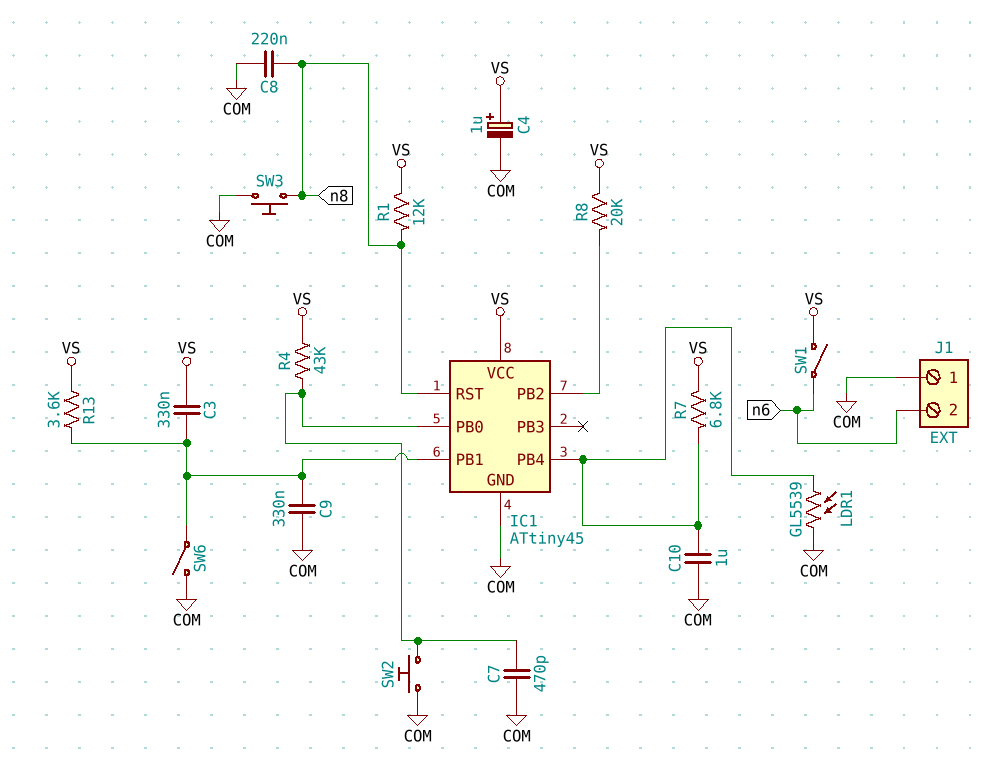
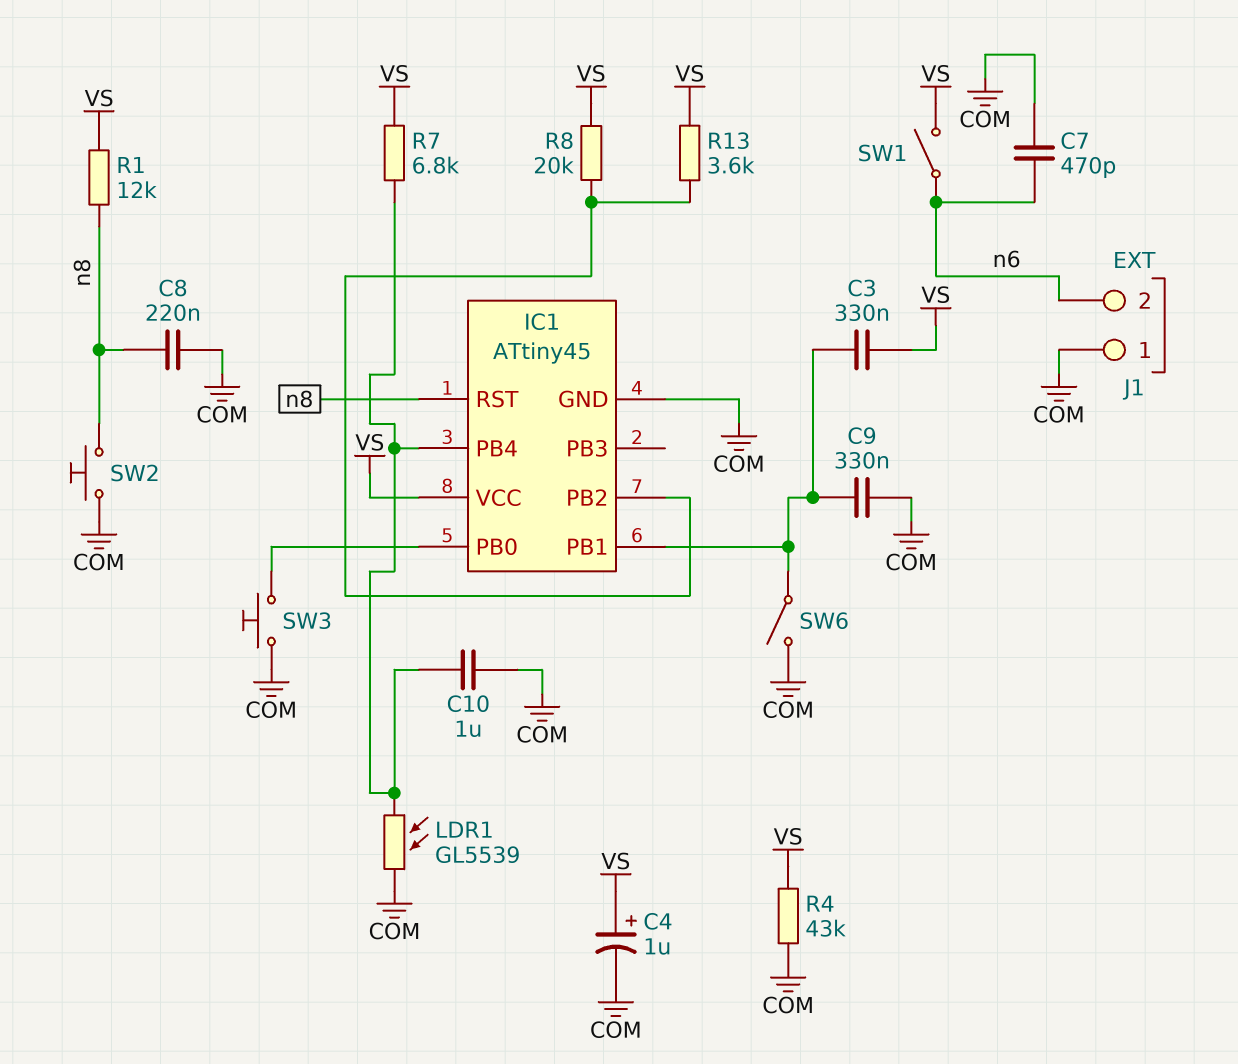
C7: 470pF (COM, IC1/PB0) -> 470pF (COM, n6)
R4: 43k (IC1/PB0, VS) -> 43k (COM, VS)
R13: 3.6k (IC1/PB1, VS) -> 3.6k (IC1/PB2, VS)
SW2: button (COM, IC1/PB0) -> button (COM, n8)
SW3: button (COM, n8) -> button (COM, IC1/PB0)

